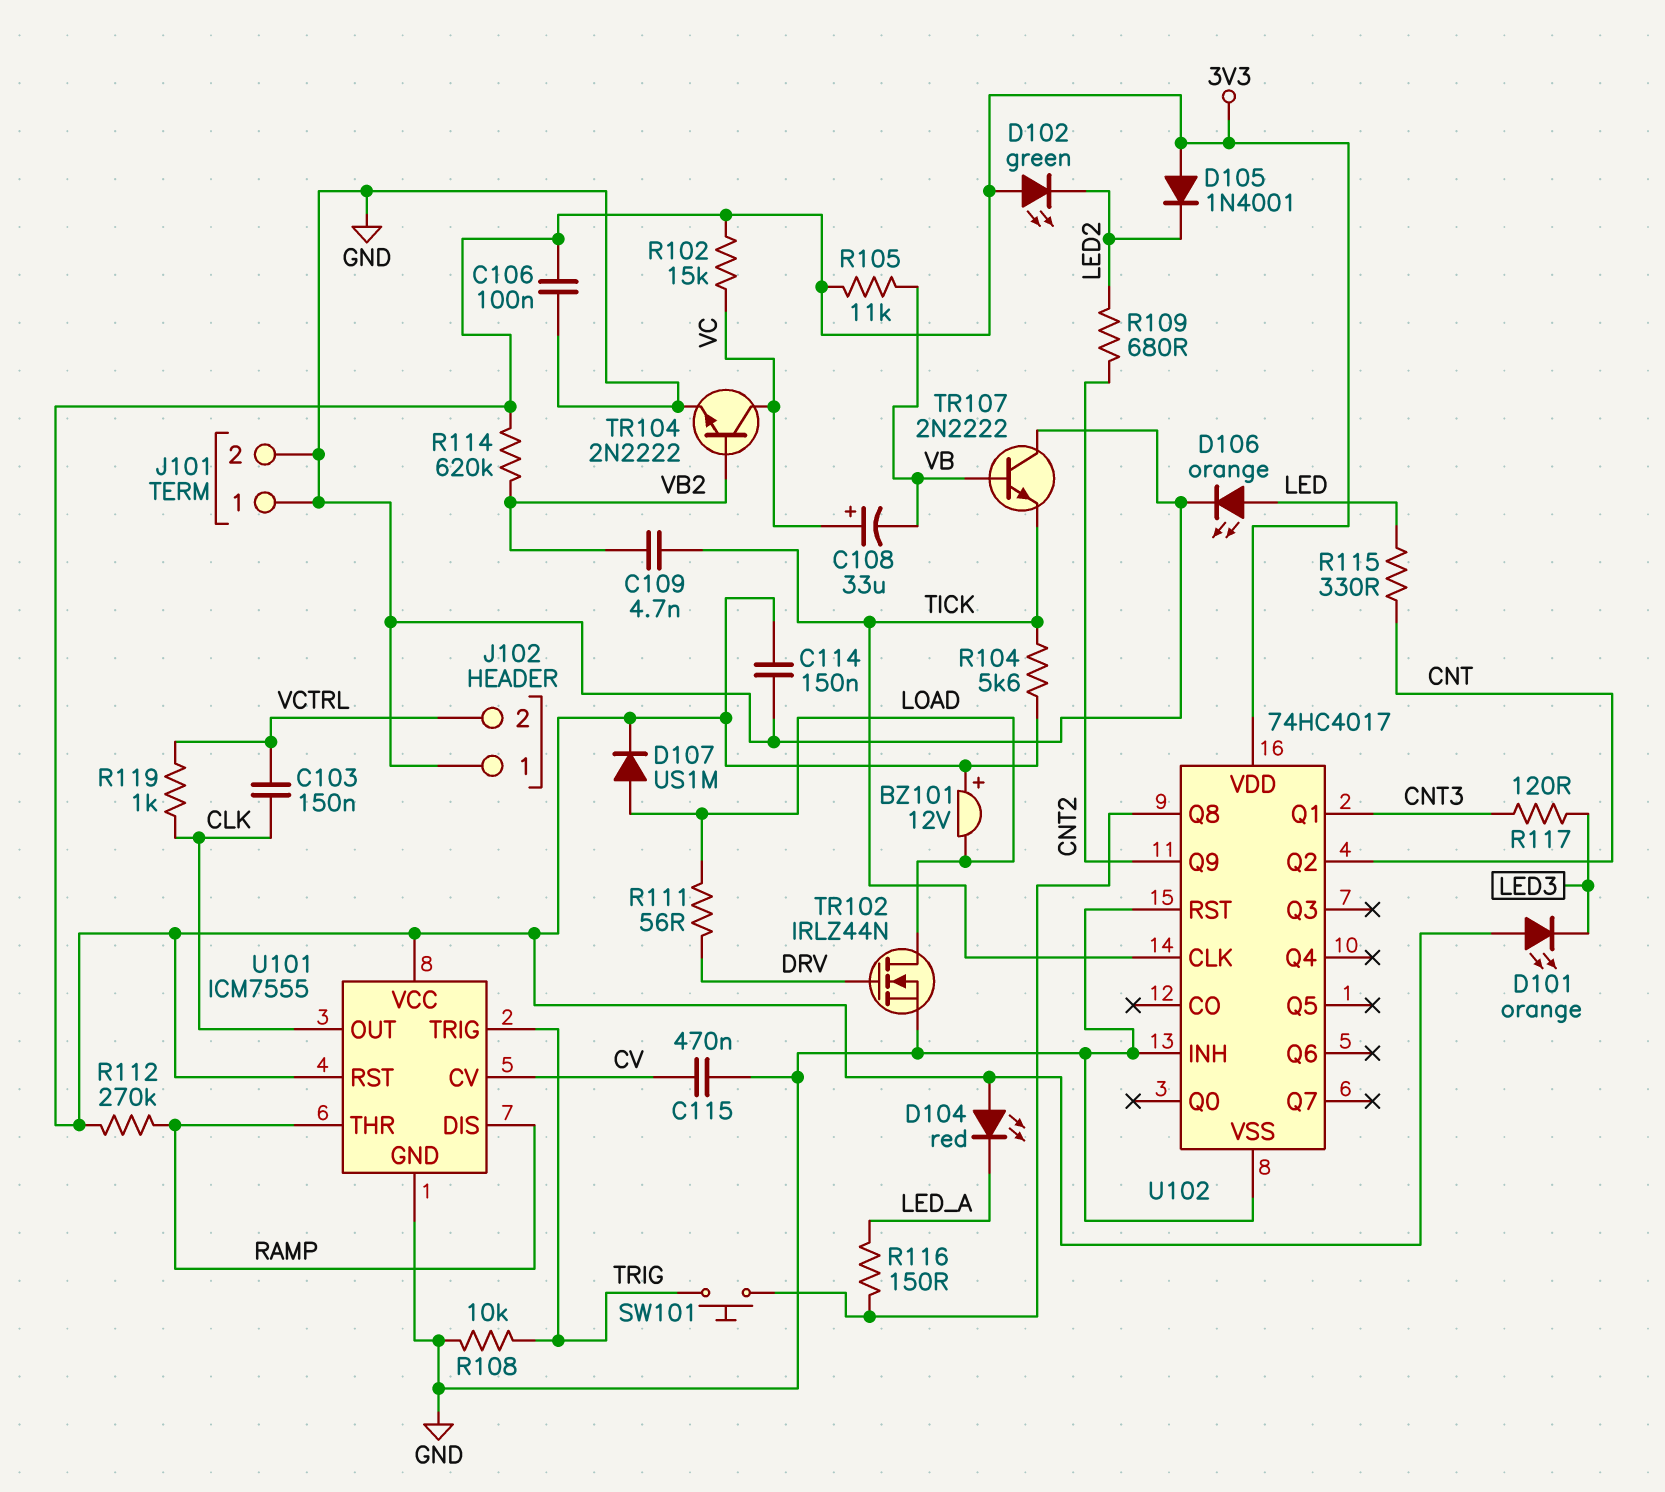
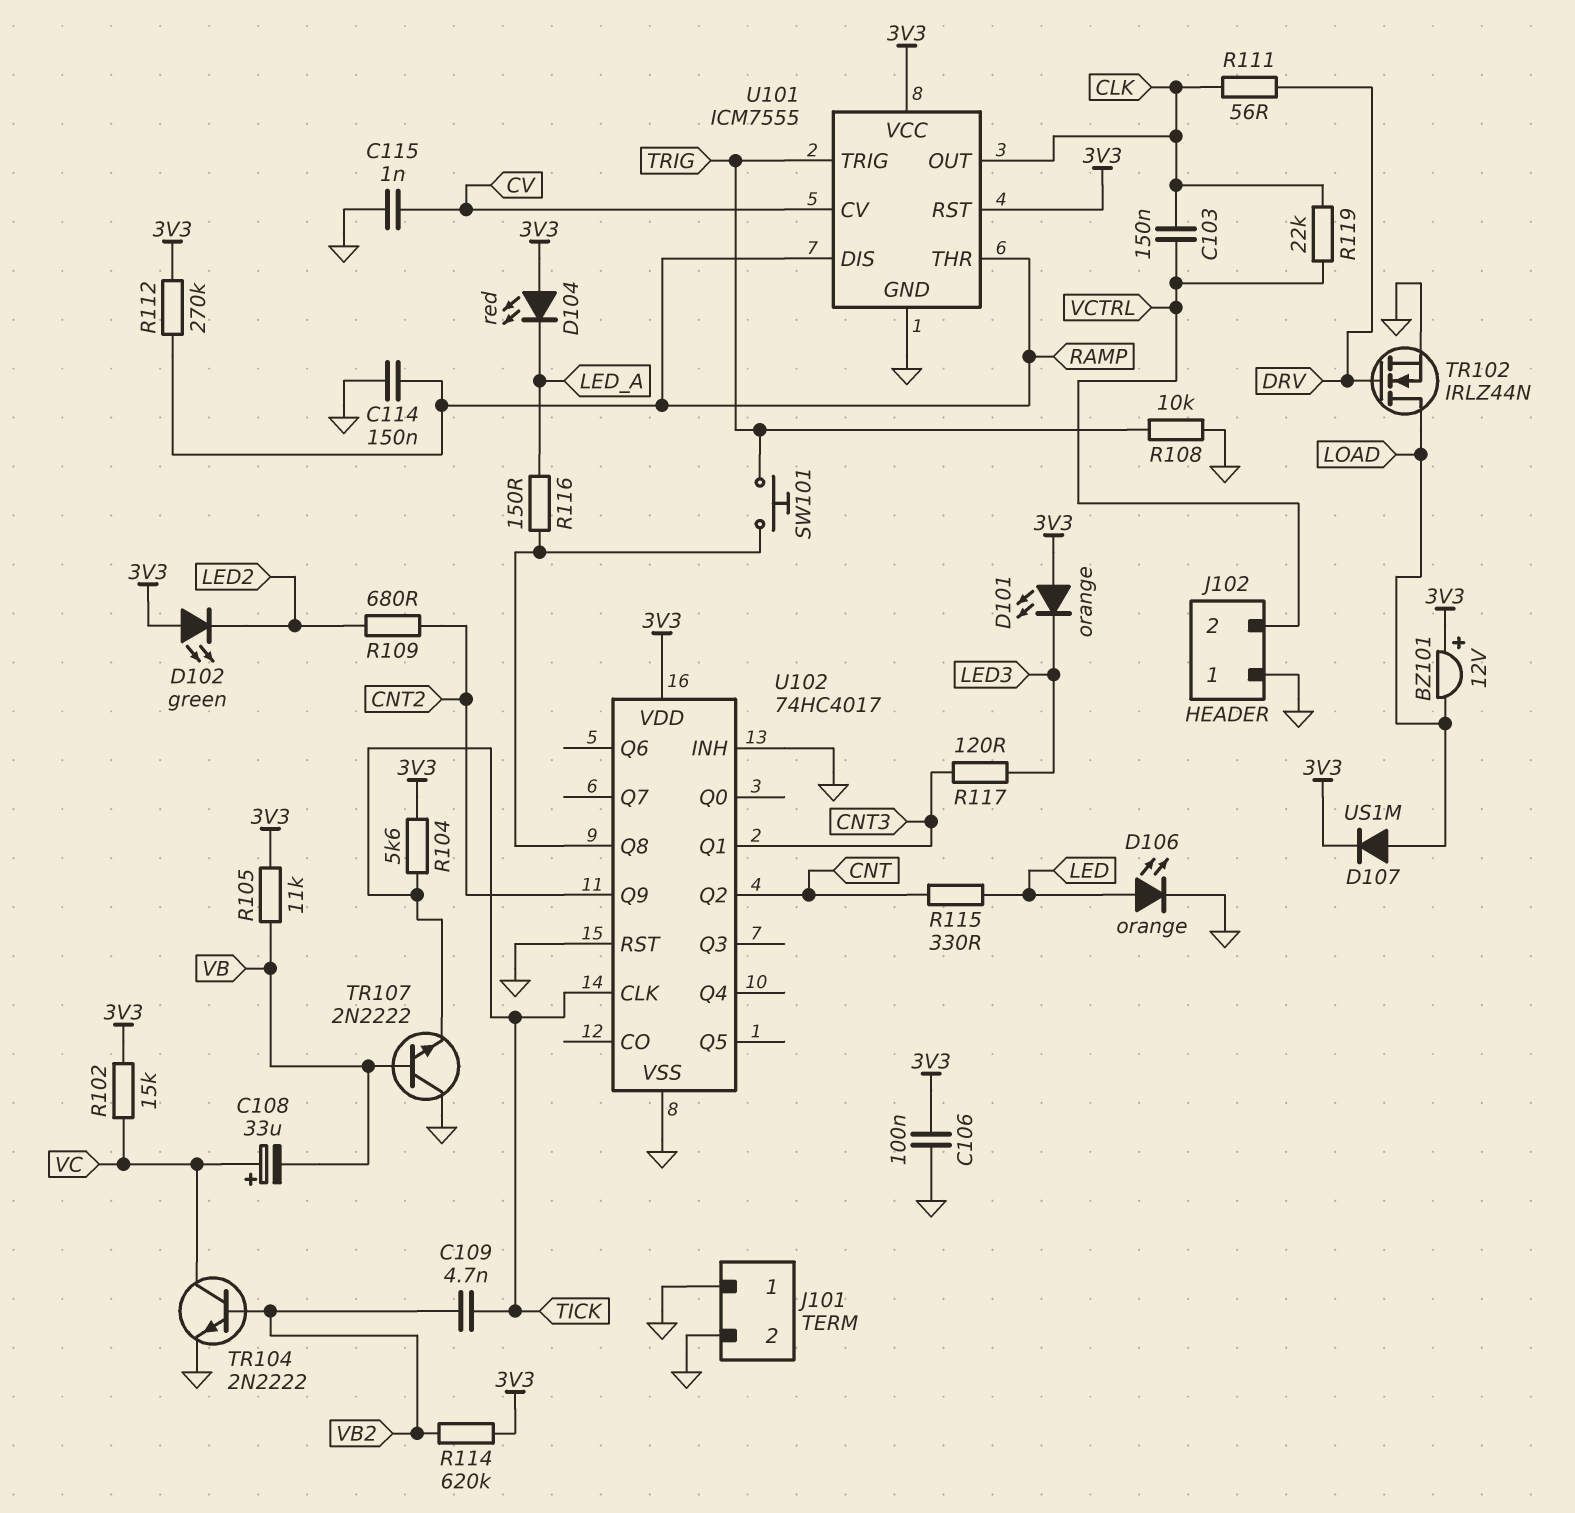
C114: 150nF (3V3, GND) -> 150nF (GND, RAMP)
C115: 470nF (CV, GND) -> 1nF (CV, GND)
D105: diode 1N4001 (A 3V3, K LED2) -> none
R111: 56 (DRV, LOAD) -> 56 (CLK, DRV)
R119: 1k (CLK, VCTRL) -> 22k (CLK, VCTRL)

